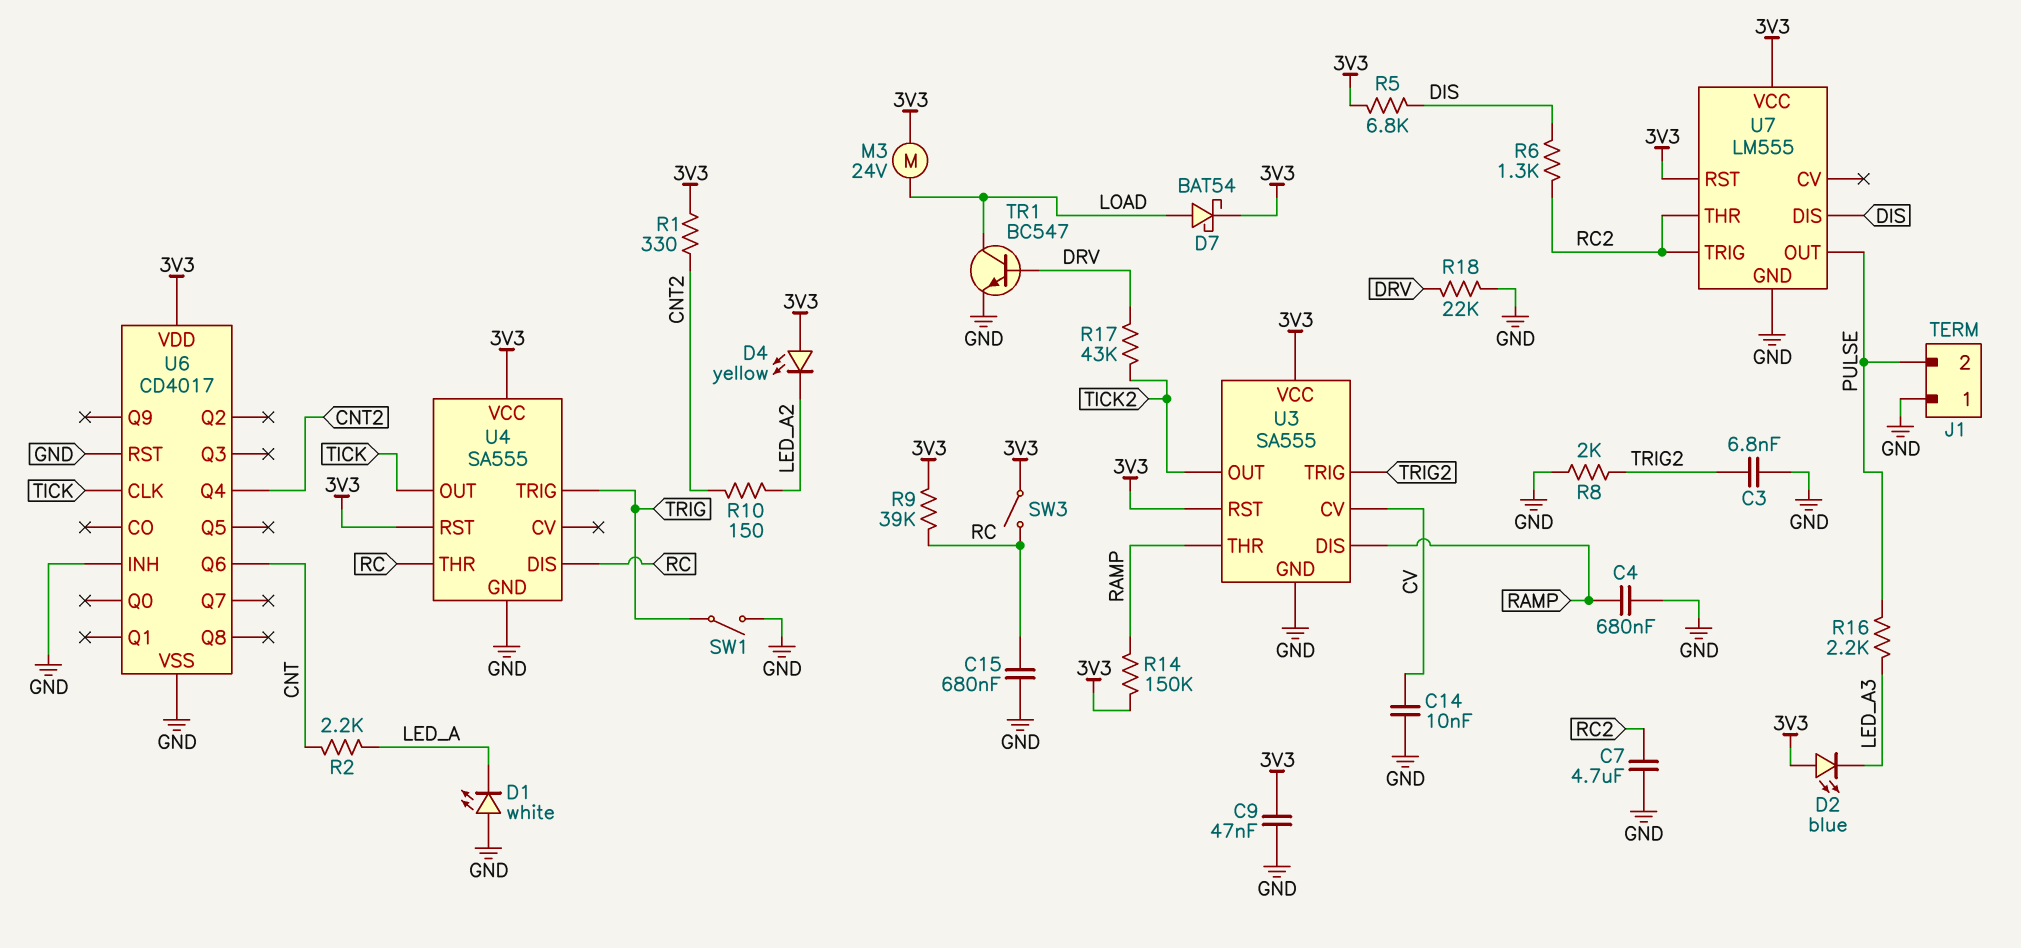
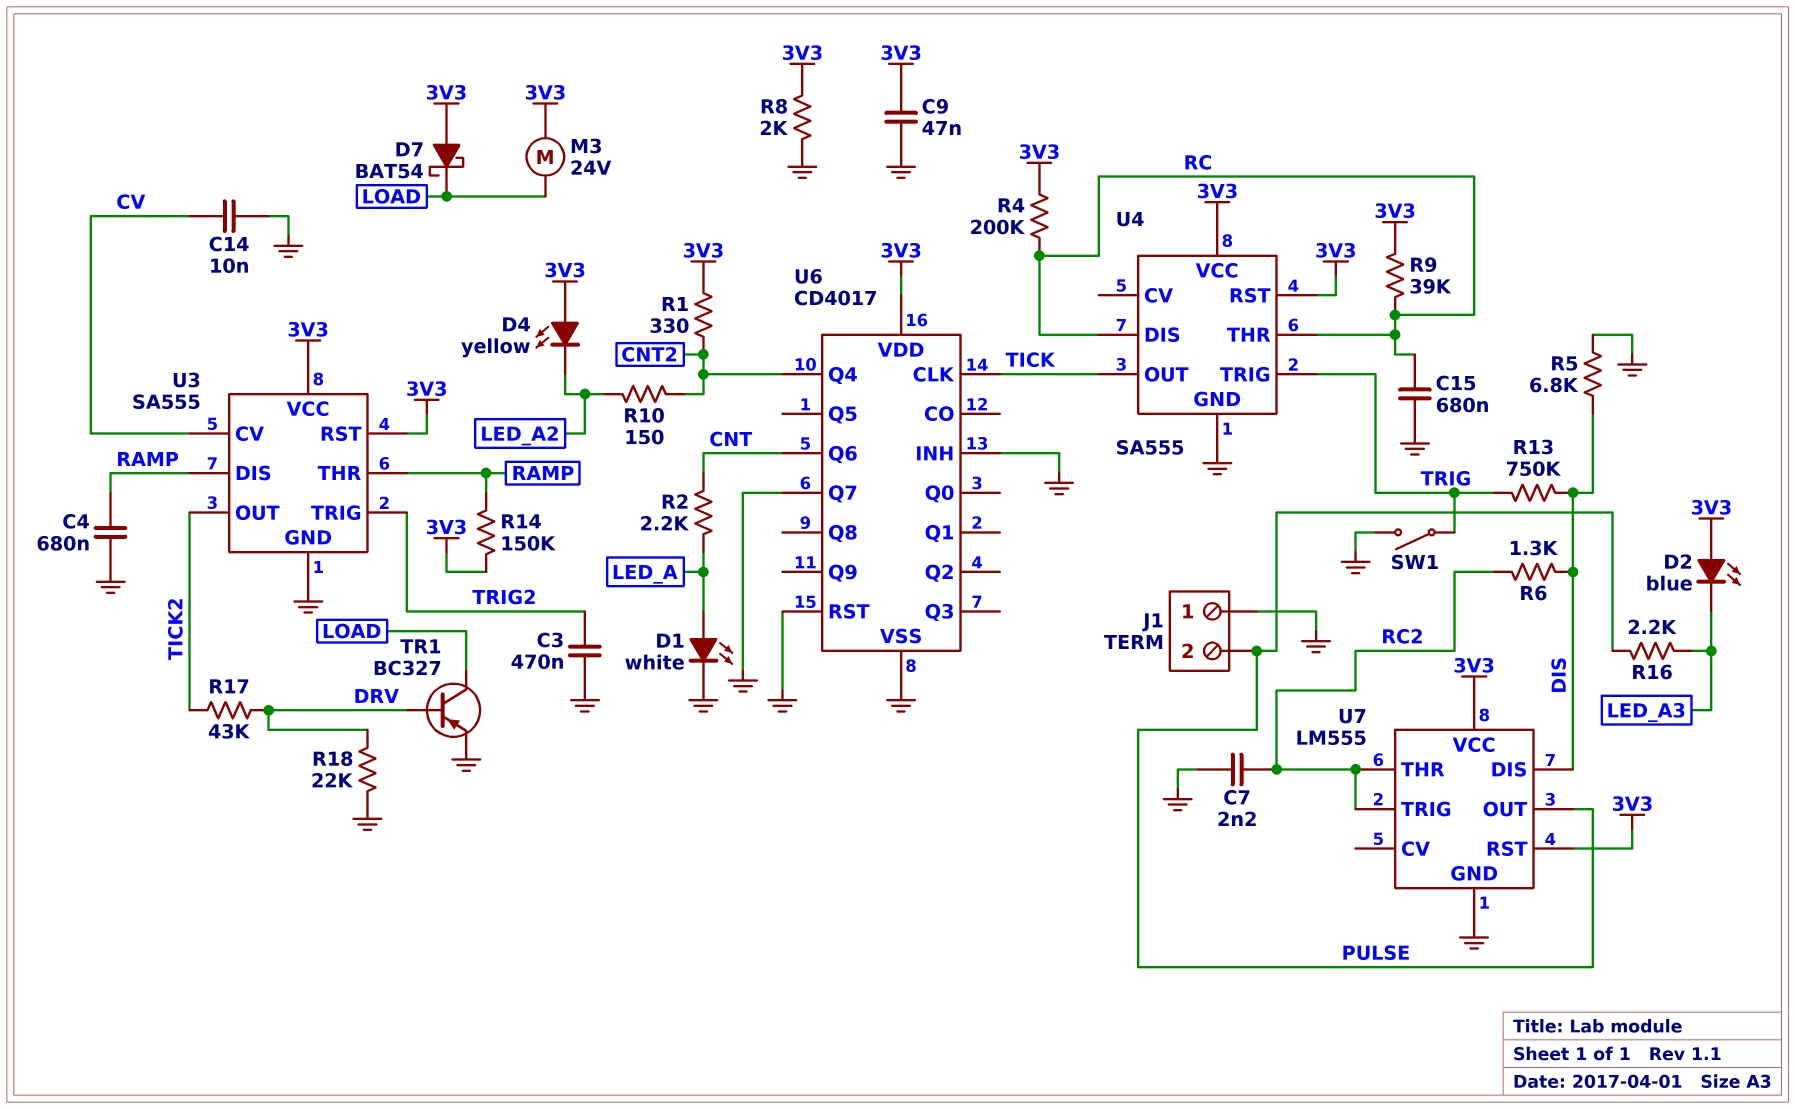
C3: 6.8nF (GND, TRIG2) -> 470nF (GND, TRIG2)
C7: 4.7uF (GND, RC2) -> 2.2nF (GND, RC2)
D1: LED white (A GND, K LED_A) -> LED white (A LED_A, K GND)
D7: schottky BAT54 (A LOAD, K 3V3) -> schottky BAT54 (A 3V3, K LOAD)
R4: none -> 200k (3V3, RC)
R5: 6.8k (3V3, DIS) -> 6.8k (DIS, GND)
R8: 2k (GND, TRIG2) -> 2k (3V3, GND)
R13: none -> 750k (DIS, TRIG)
SW3: switch (3V3, RC) -> none
TR1: NPN BC547 (B DRV, C LOAD, E GND) -> PNP BC327 (B DRV, C LOAD, E GND)
U6 pin Q7: none -> GND

